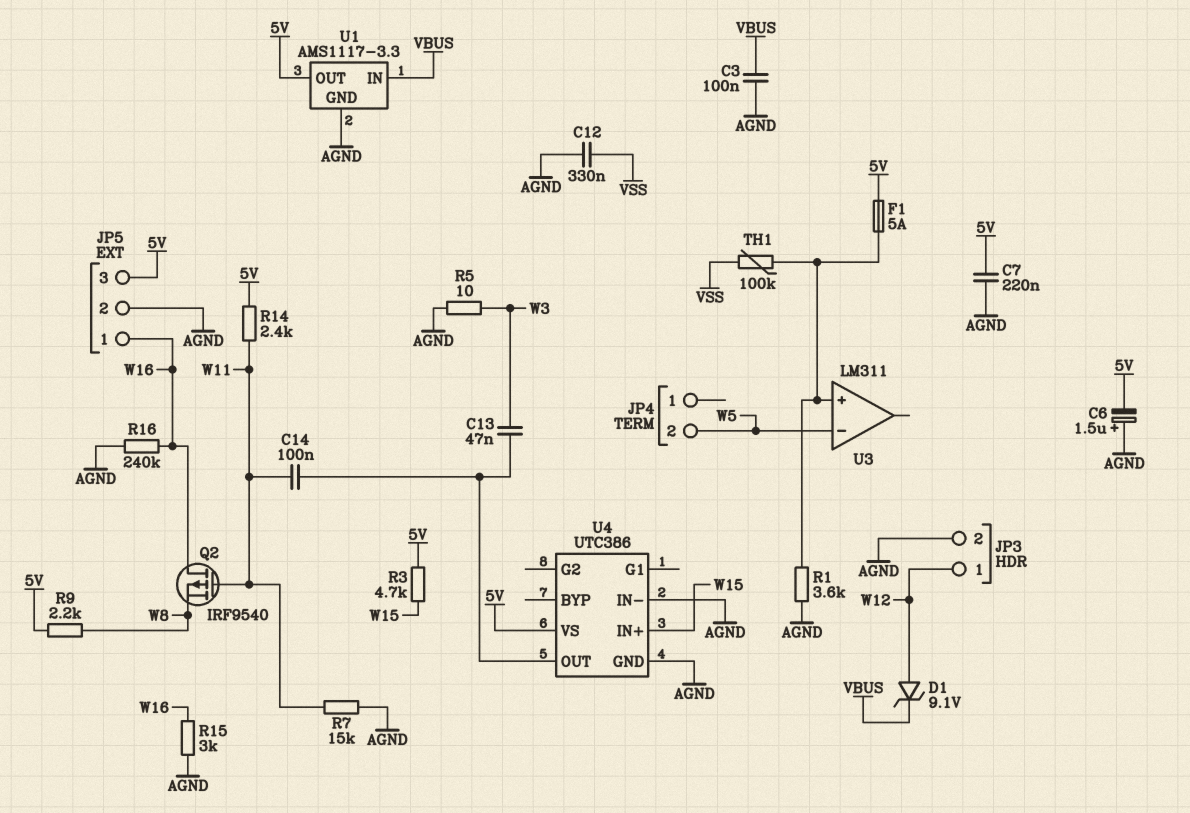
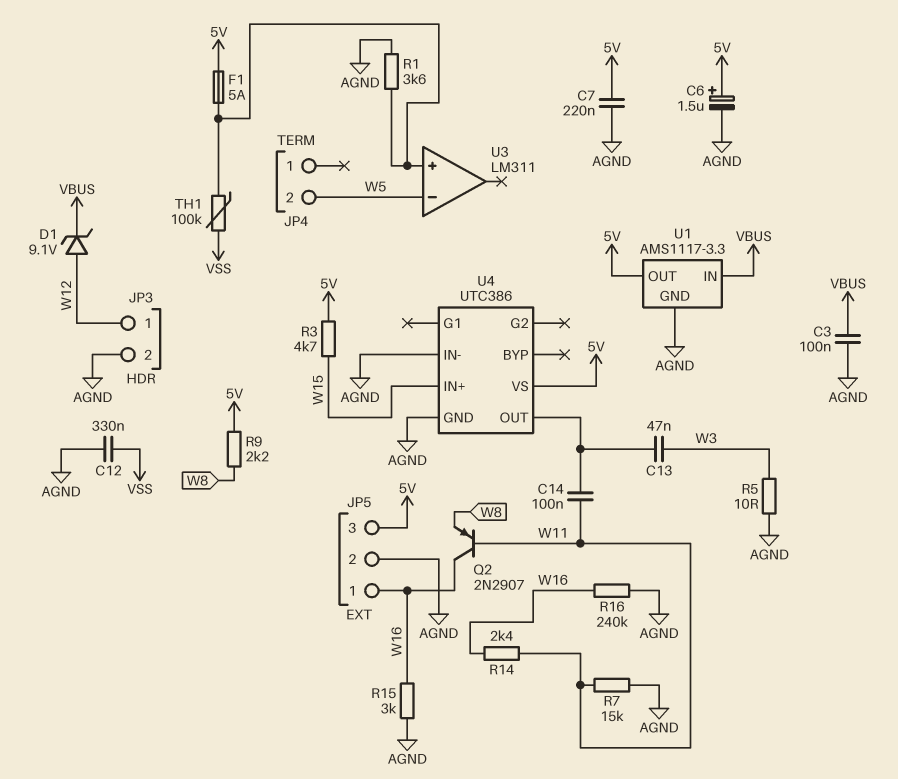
C6: 1.5uF (plus AGND, minus 5V) -> 1.5uF (plus 5V, minus AGND)
Q2: PMOS IRF9540 (G W11, D W16, S W8) -> PNP 2N2907 (B W11, C W16, E W8)
R14: 2.4k (5V, W11) -> 2.4k (W11, W16)

